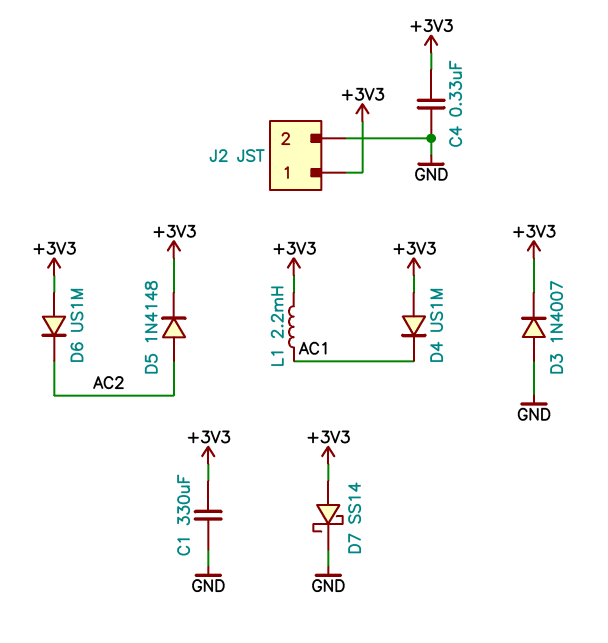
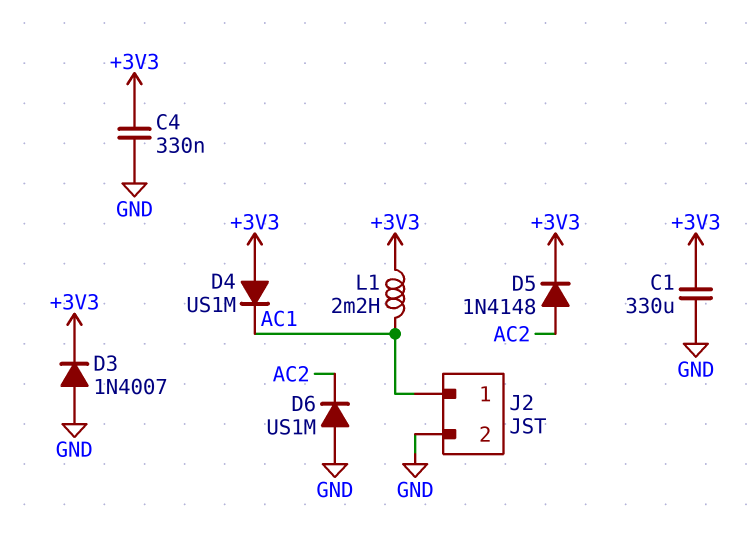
D6: diode US1M (A +3V3, K AC2) -> diode US1M (A GND, K AC2)
D7: schottky SS14 (A +3V3, K GND) -> none
J2 pin 1: +3V3 -> AC1

